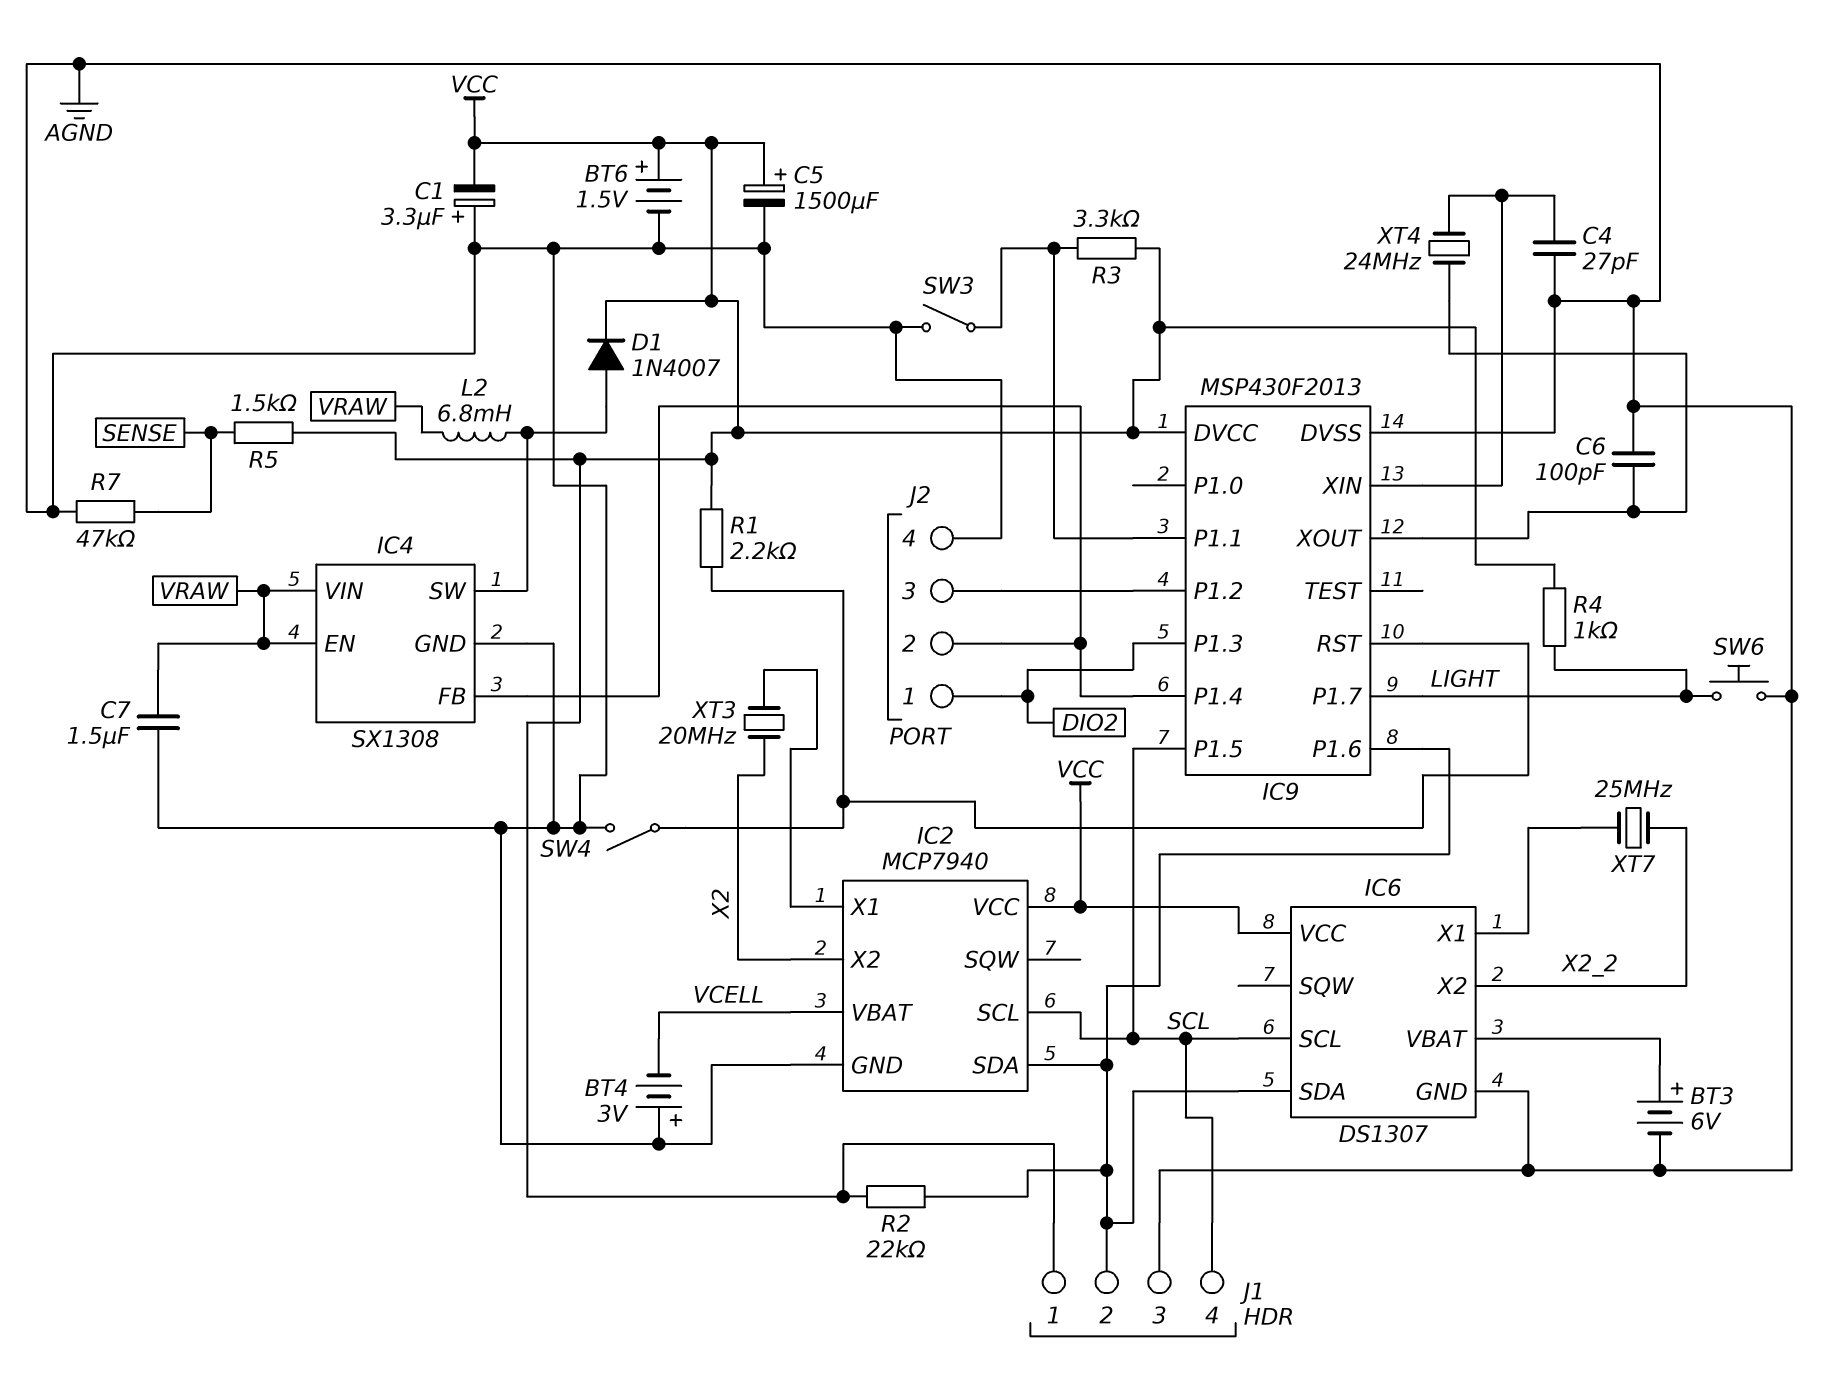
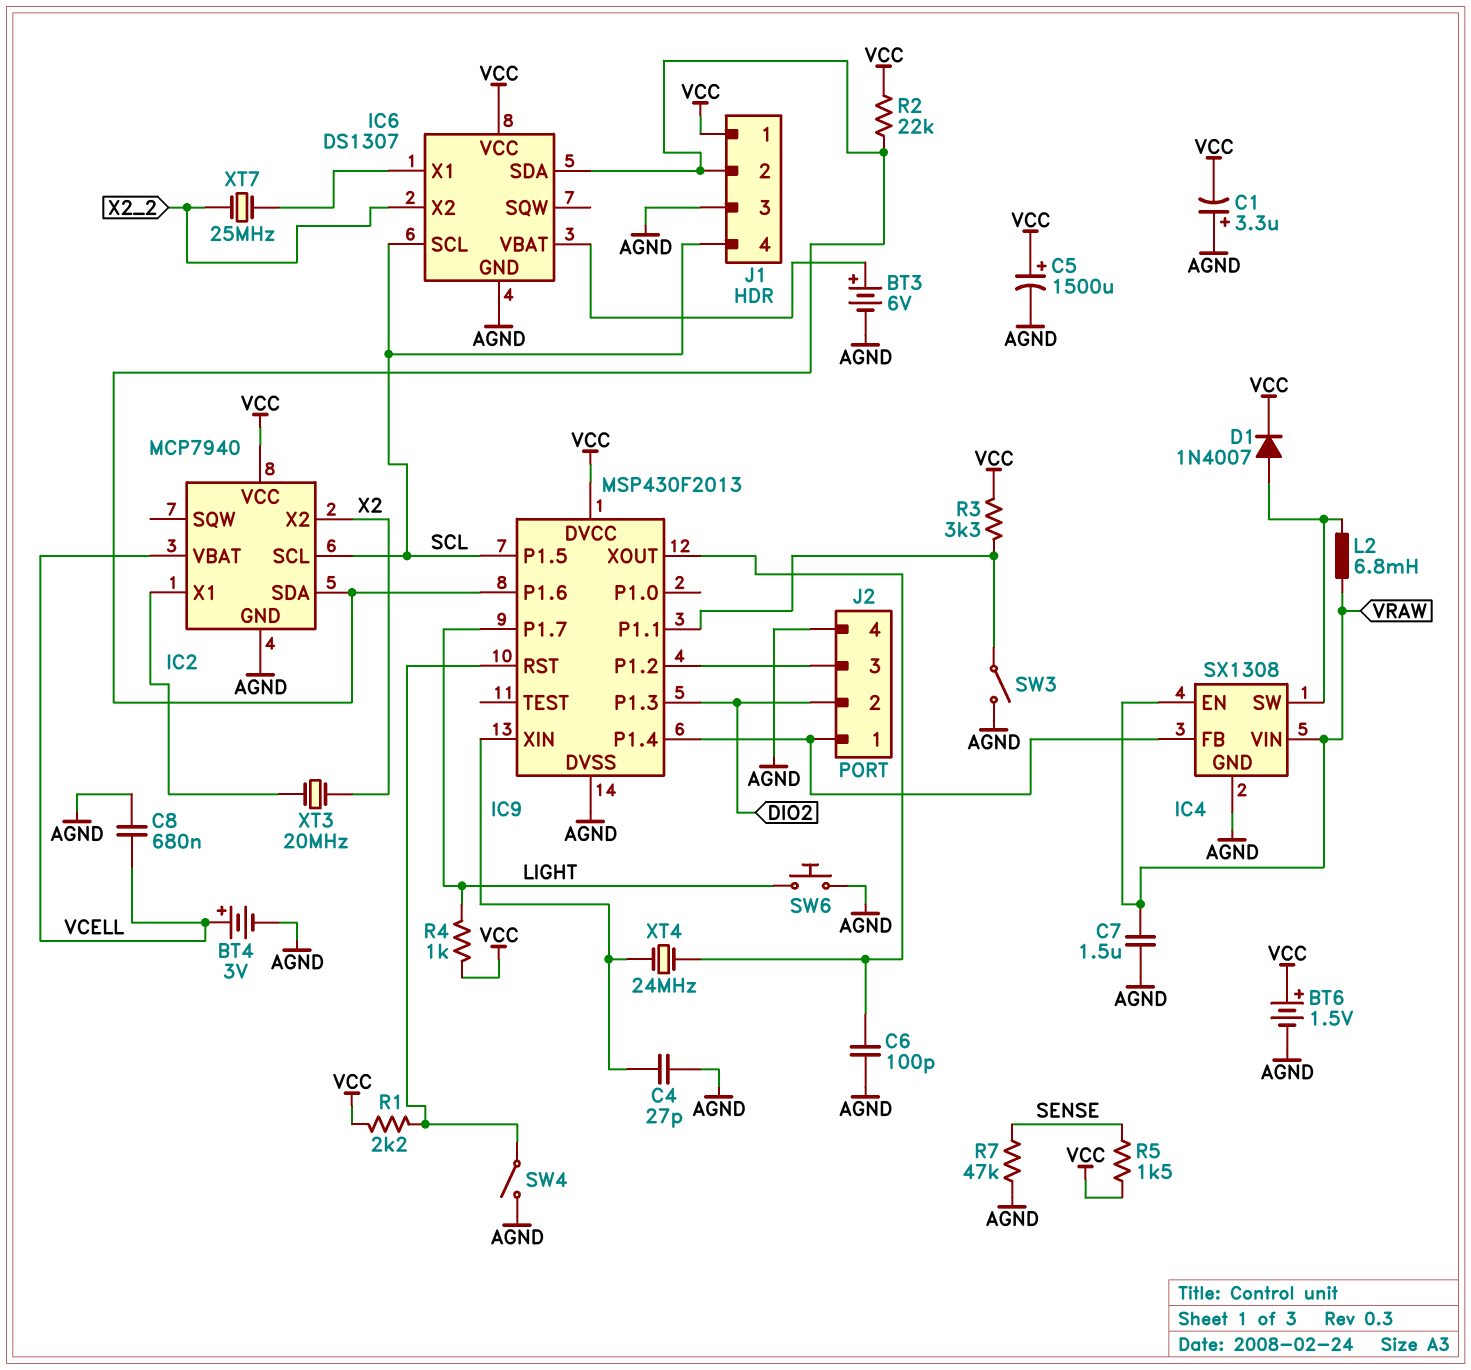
BT4: 3V (plus AGND, minus VCELL) -> 3V (plus VCELL, minus AGND)
C8: none -> 680nF (AGND, VCELL)
J2 pin 1: DIO2 -> IC4/FB
J2 pin 2: IC4/FB -> DIO2

